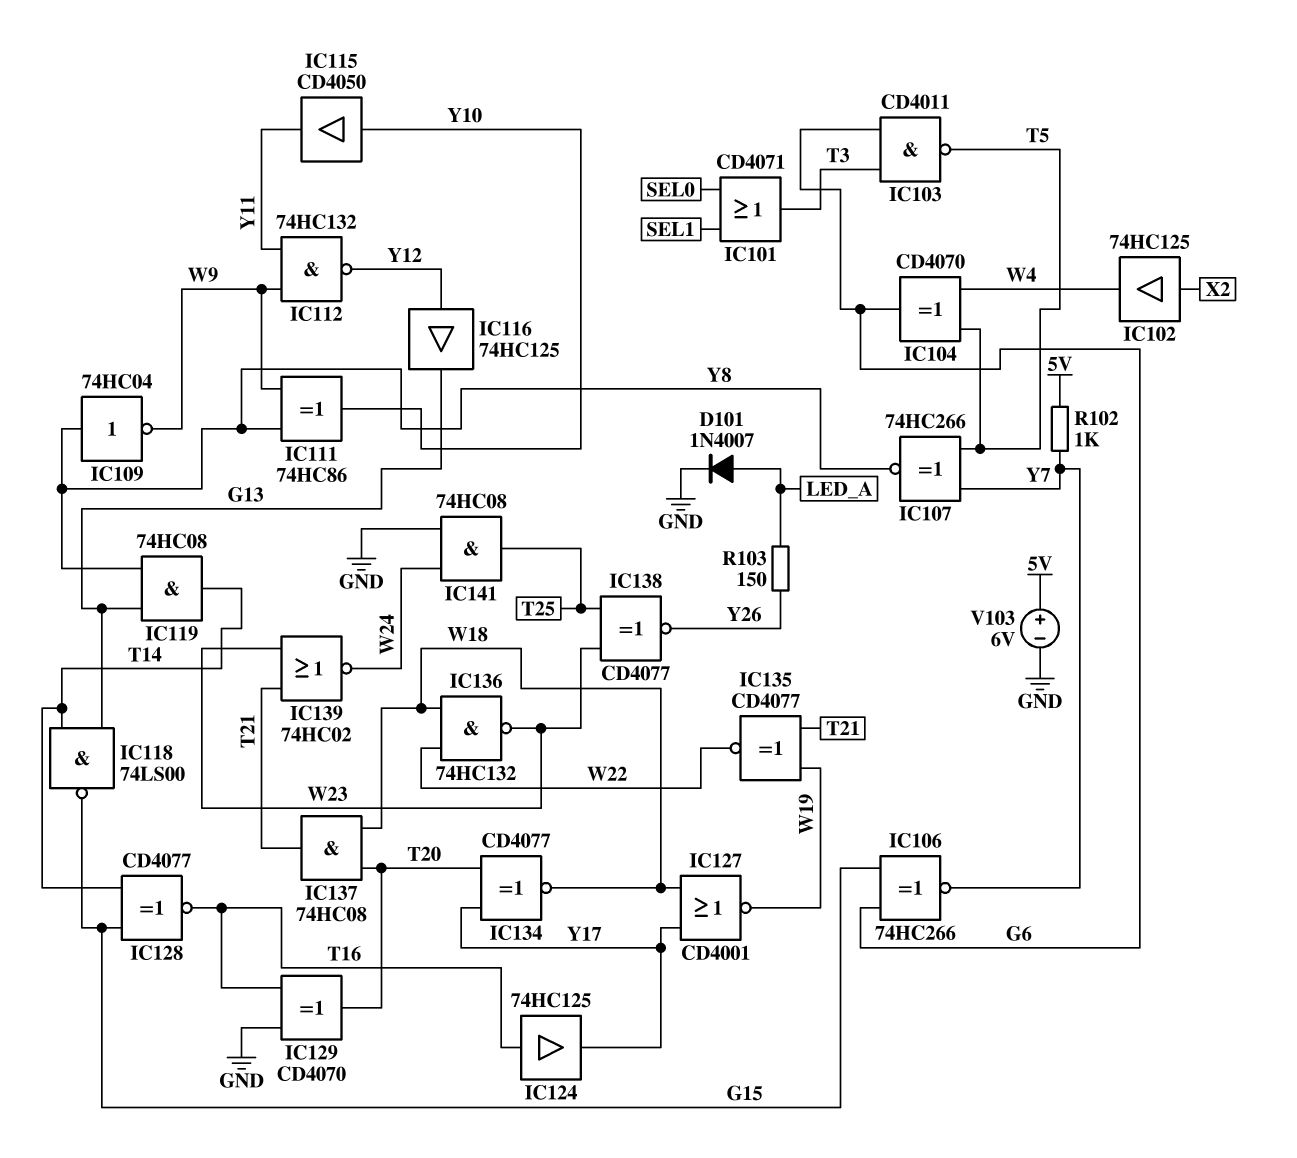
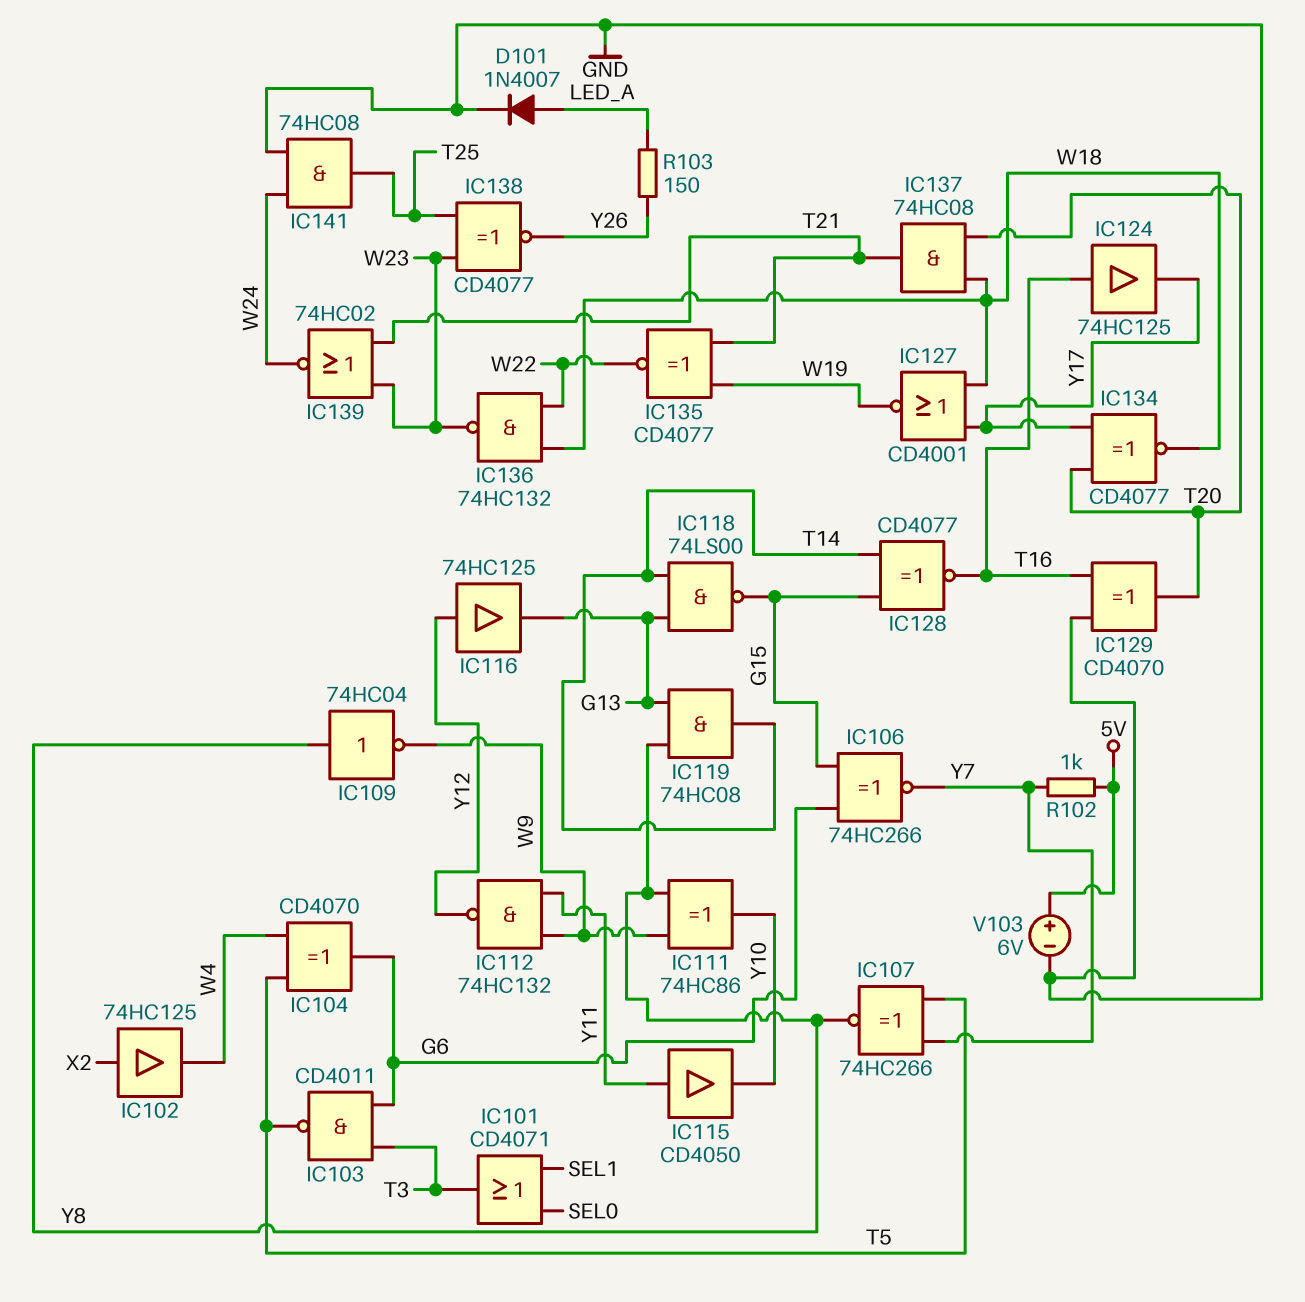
IC115: buffer CD4050 (in Y10, out Y11) -> buffer CD4050 (in Y11, out Y10)

